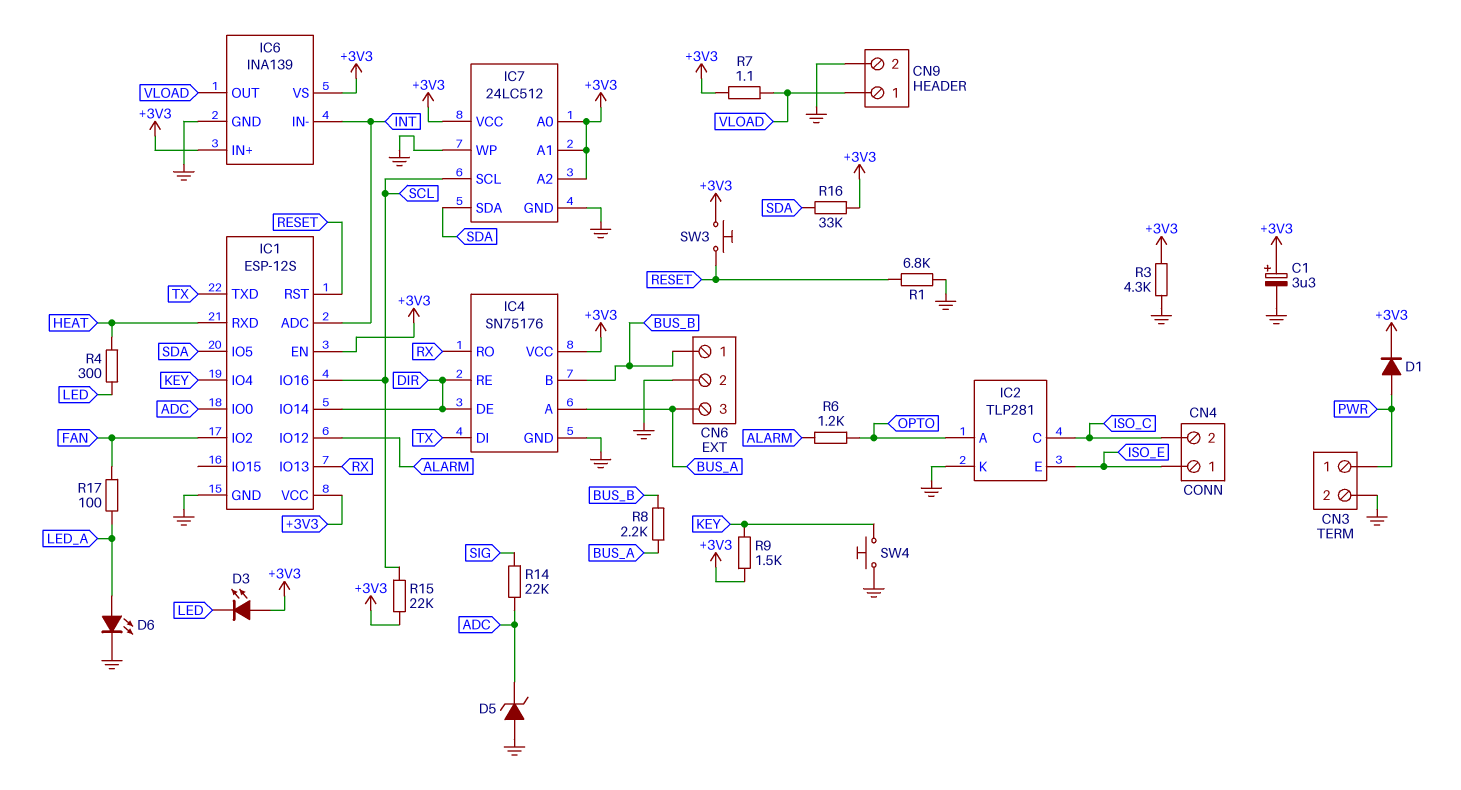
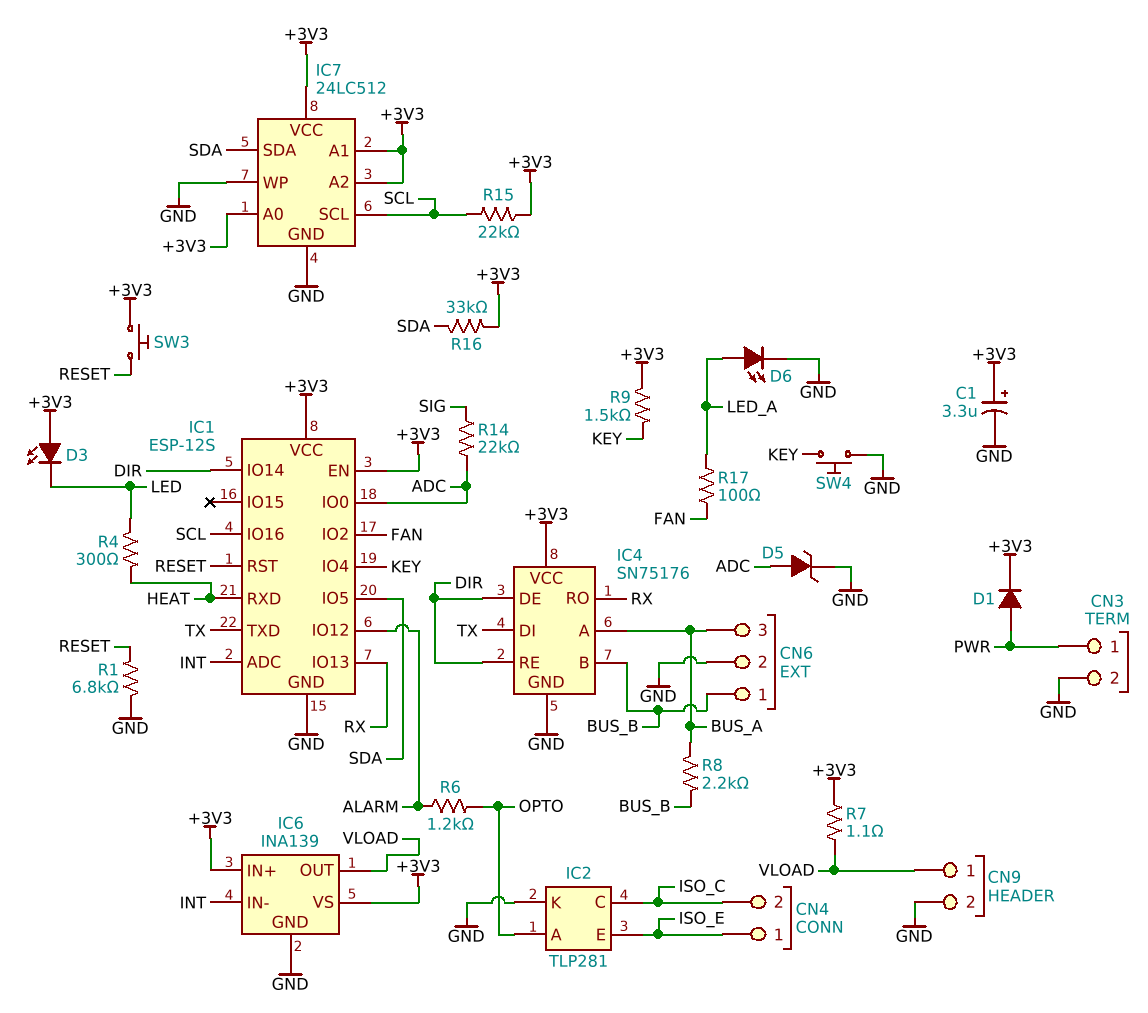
D5: zener (A GND, K ADC) -> zener (A ADC, K GND)
R3: 4.3k (+3V3, GND) -> none

